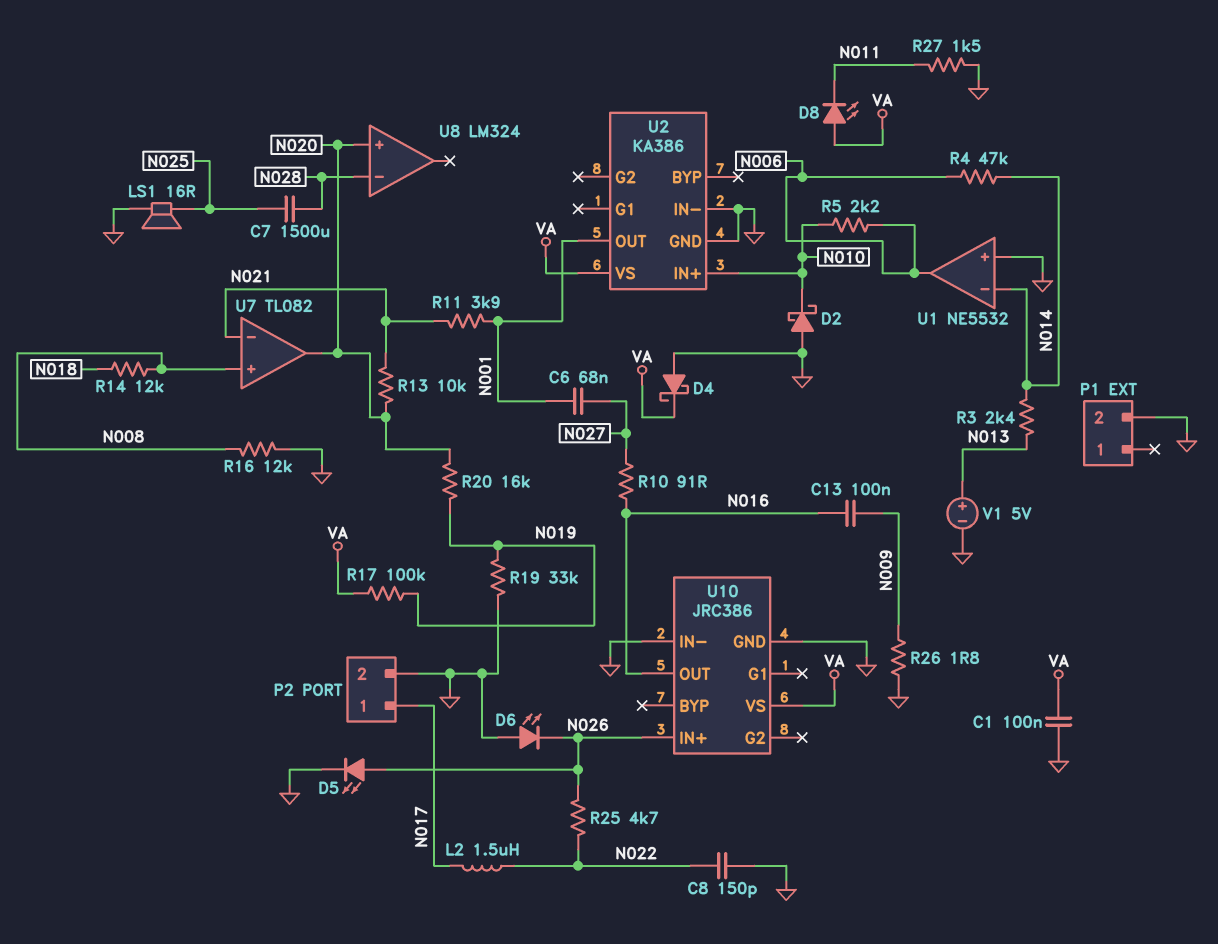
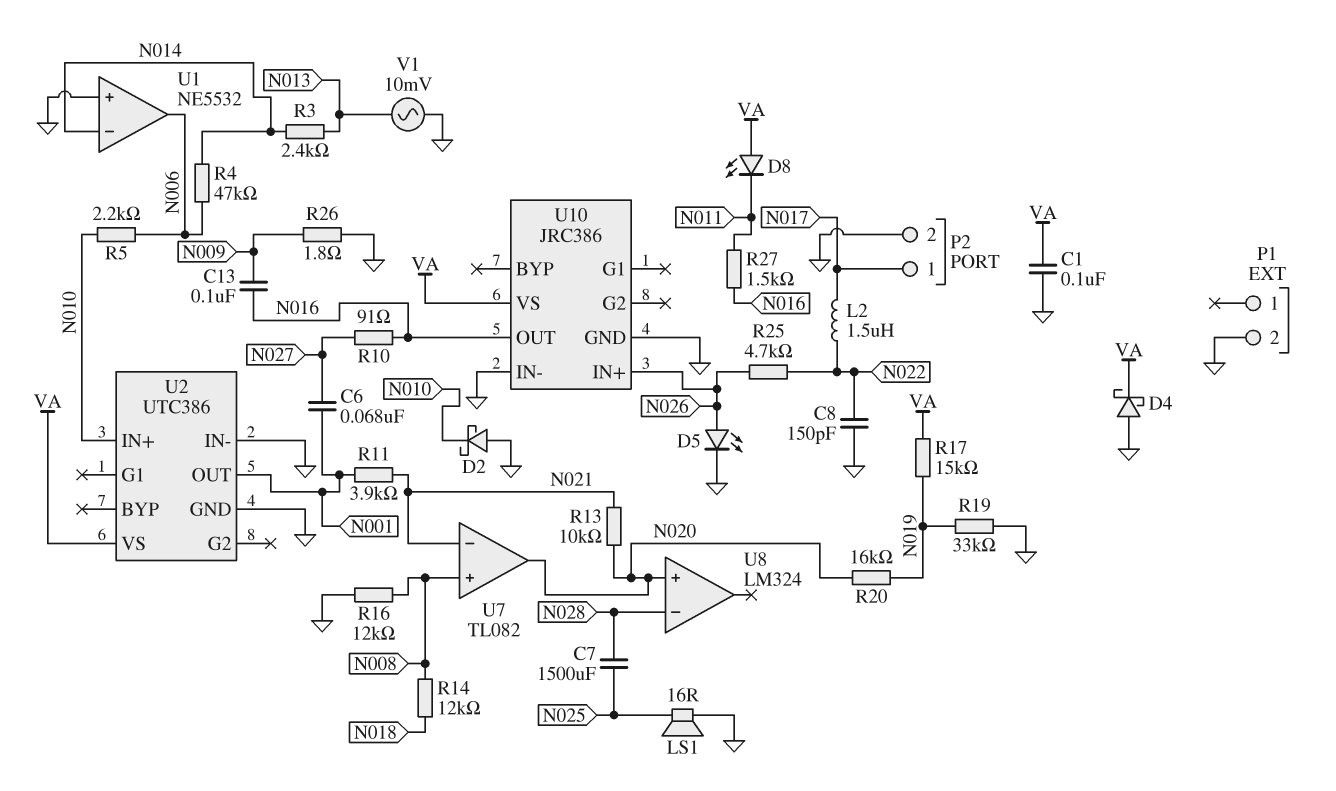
D6: LED (A GND, K N026) -> none
R17: 100k (N019, VA) -> 15k (N019, VA)
R27: 1.5k (GND, N011) -> 1.5k (N011, N016)
U2: KA386 -> UTC386
V1: 5V (plus N013, minus GND) -> AC 10mV (GND, N013)

